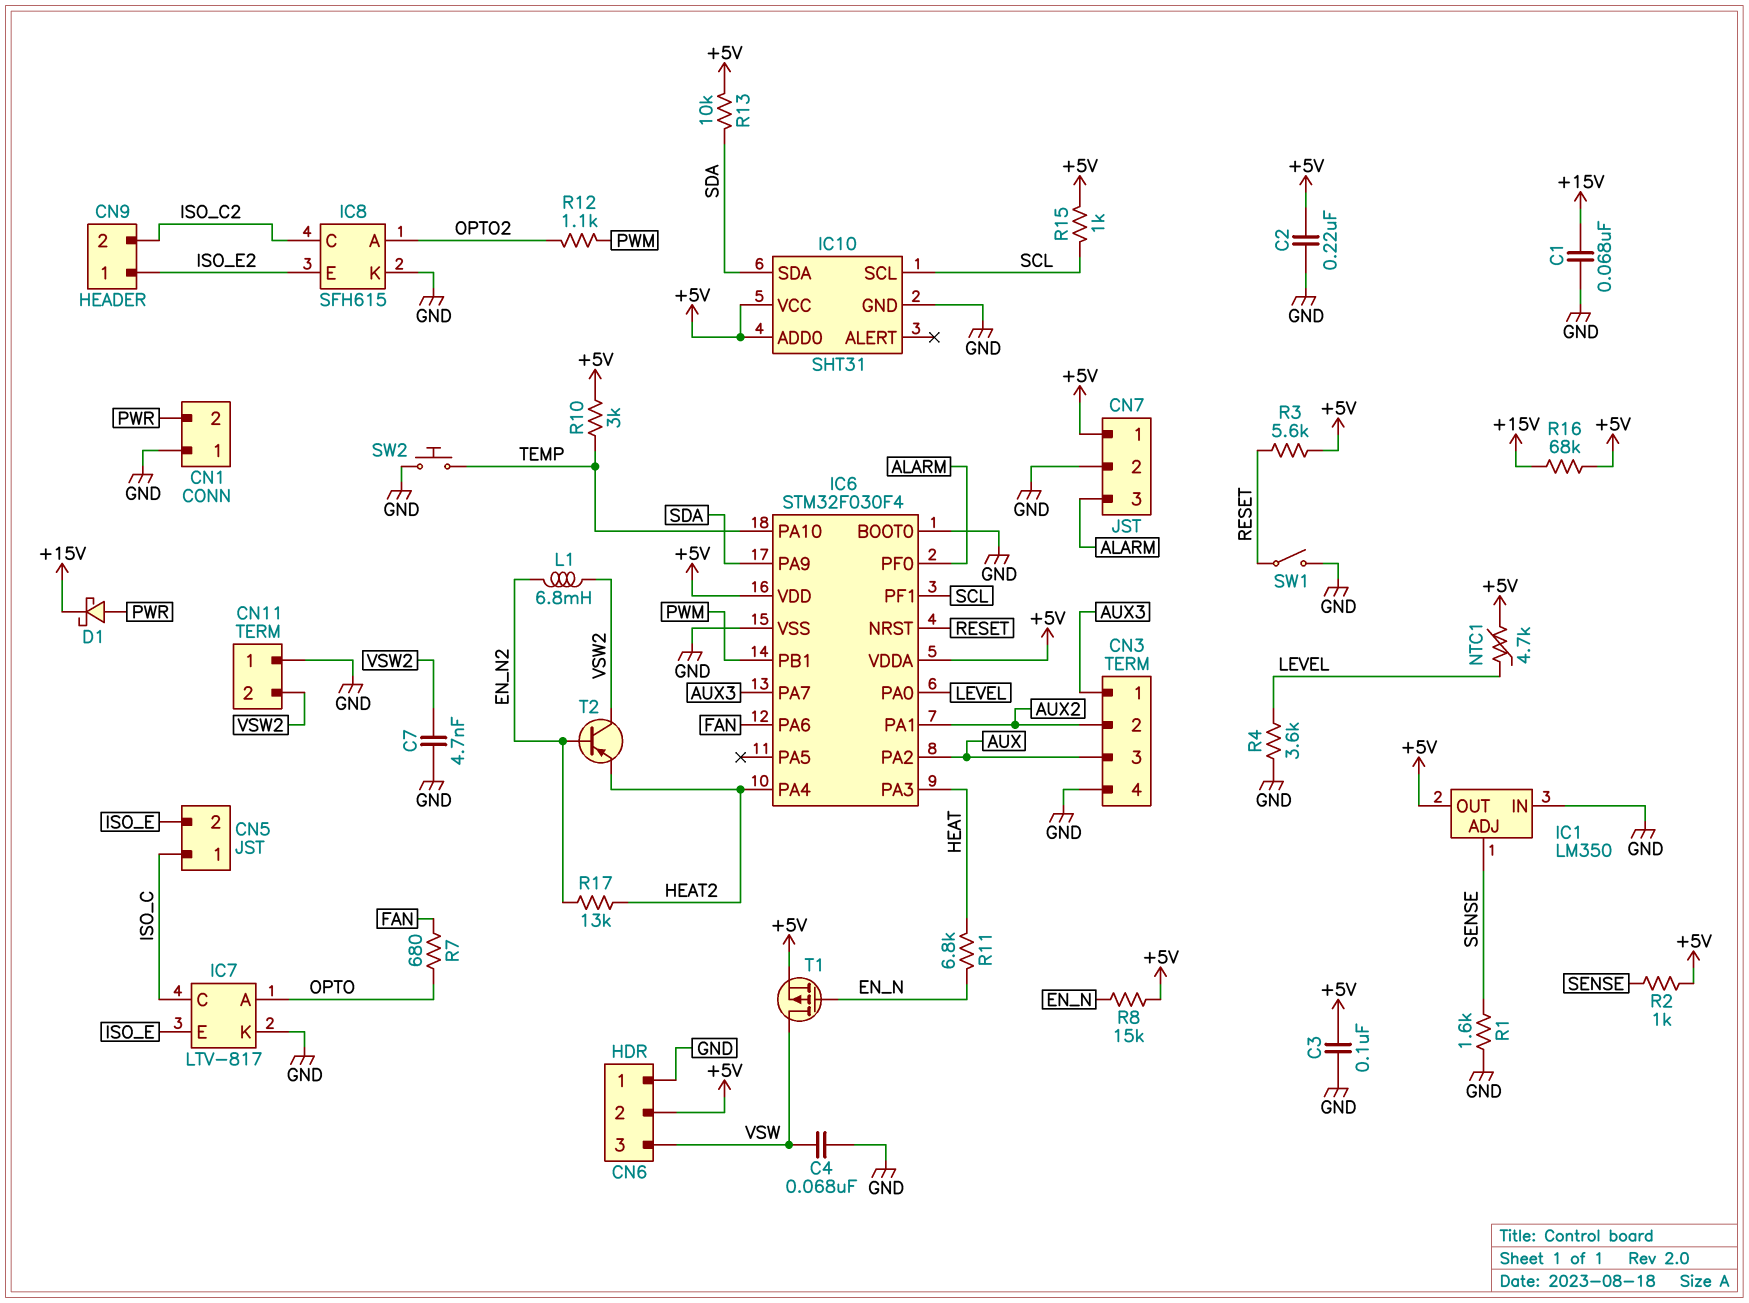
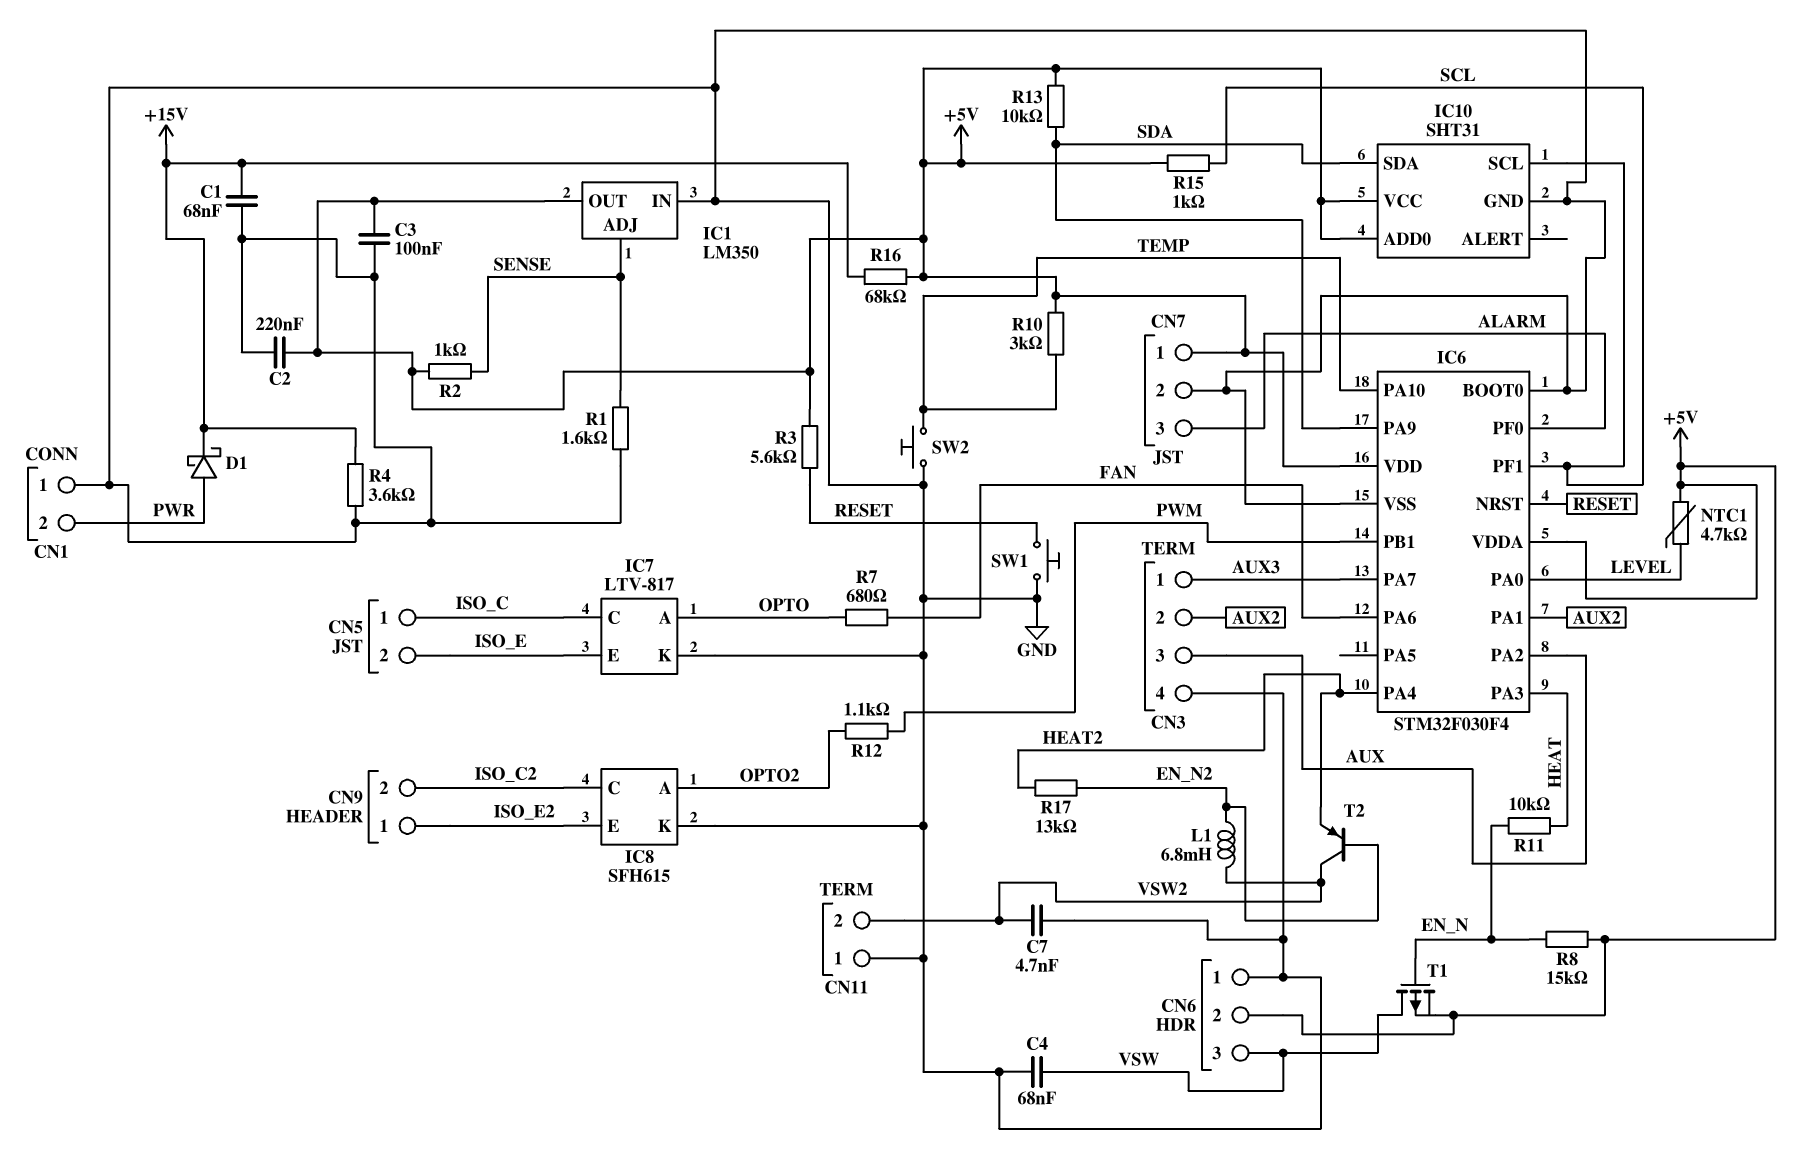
R4: 3.6k (GND, LEVEL) -> 3.6k (+15V, GND)
R11: 6.8k (EN_N, HEAT) -> 10k (EN_N, HEAT)
SW1: switch (GND, RESET) -> button (GND, RESET)

